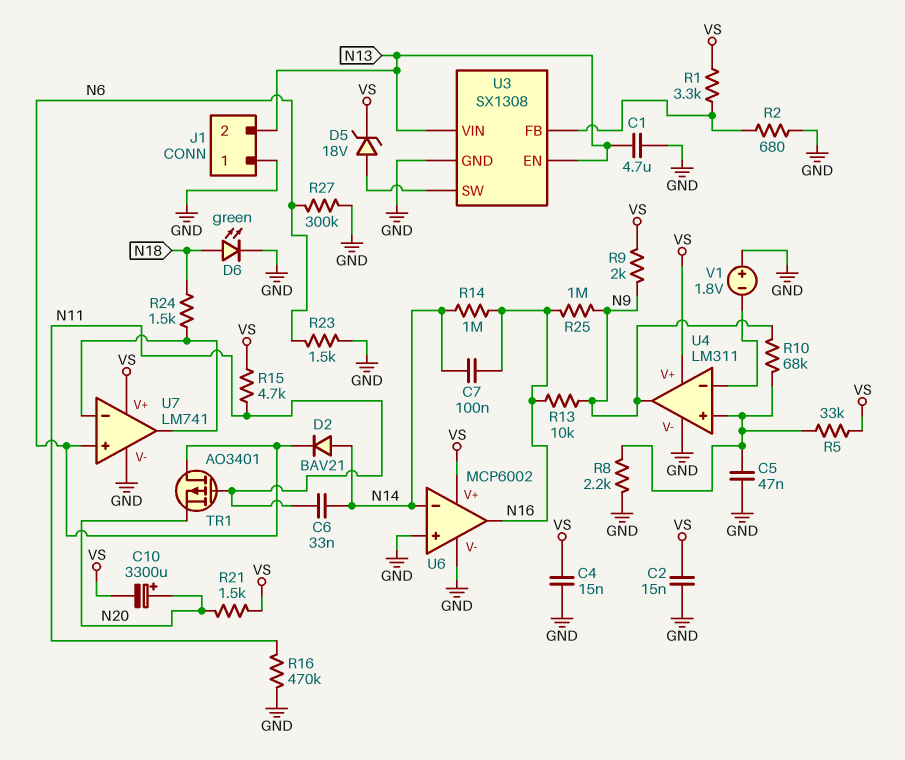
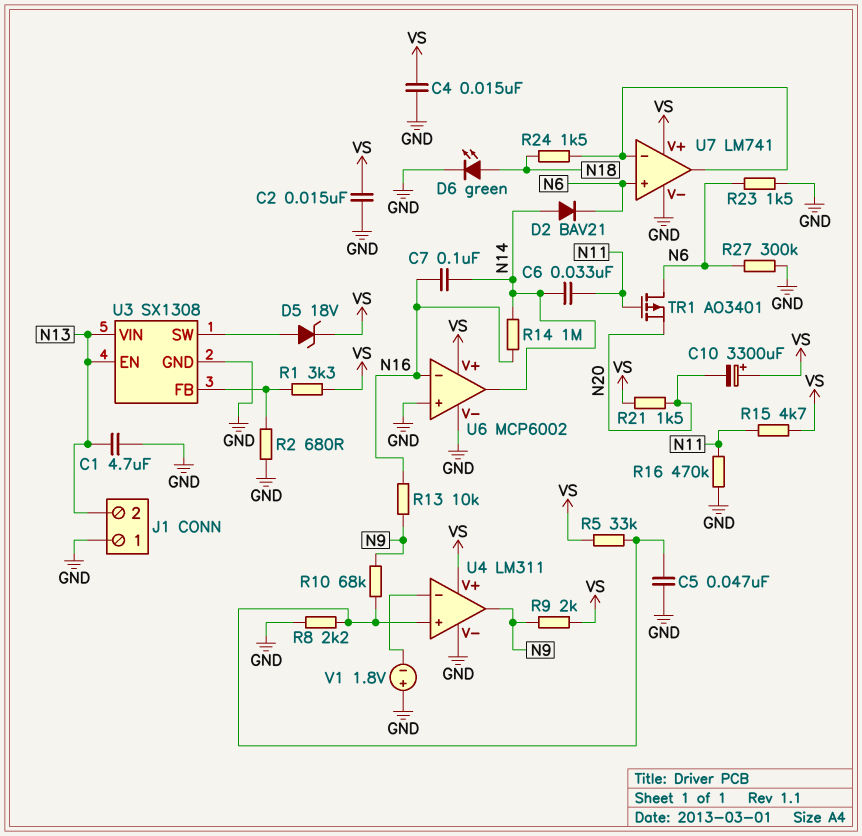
C10: 3300uF (plus N20, minus VS) -> 3300uF (plus VS, minus N20)
R25: 1M (N9, N16) -> none
U6 pin in-: N14 -> N16
U6 pin out: N16 -> N14

